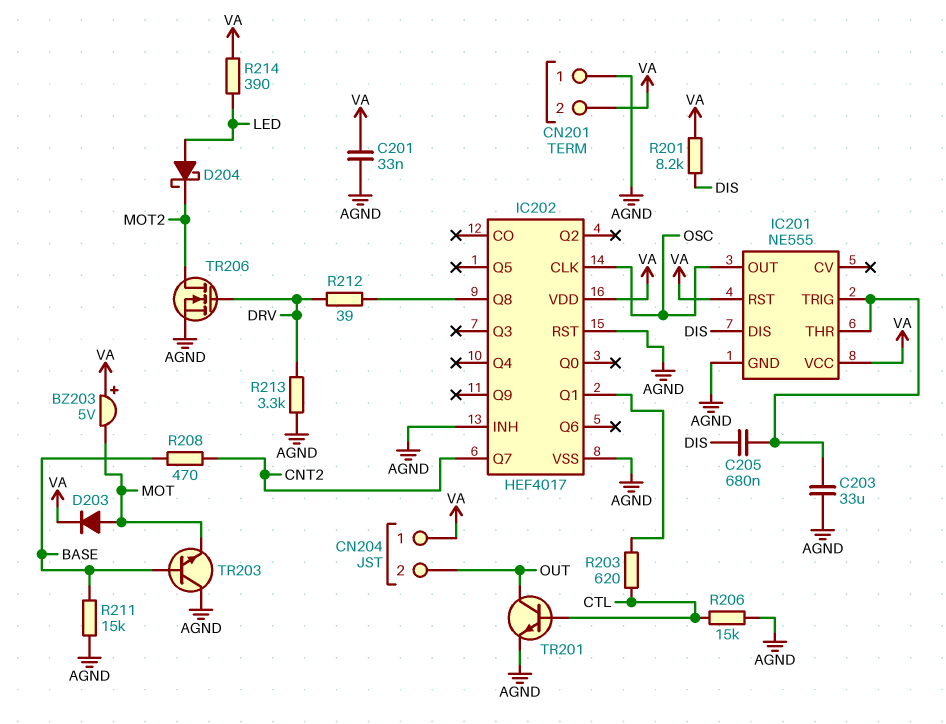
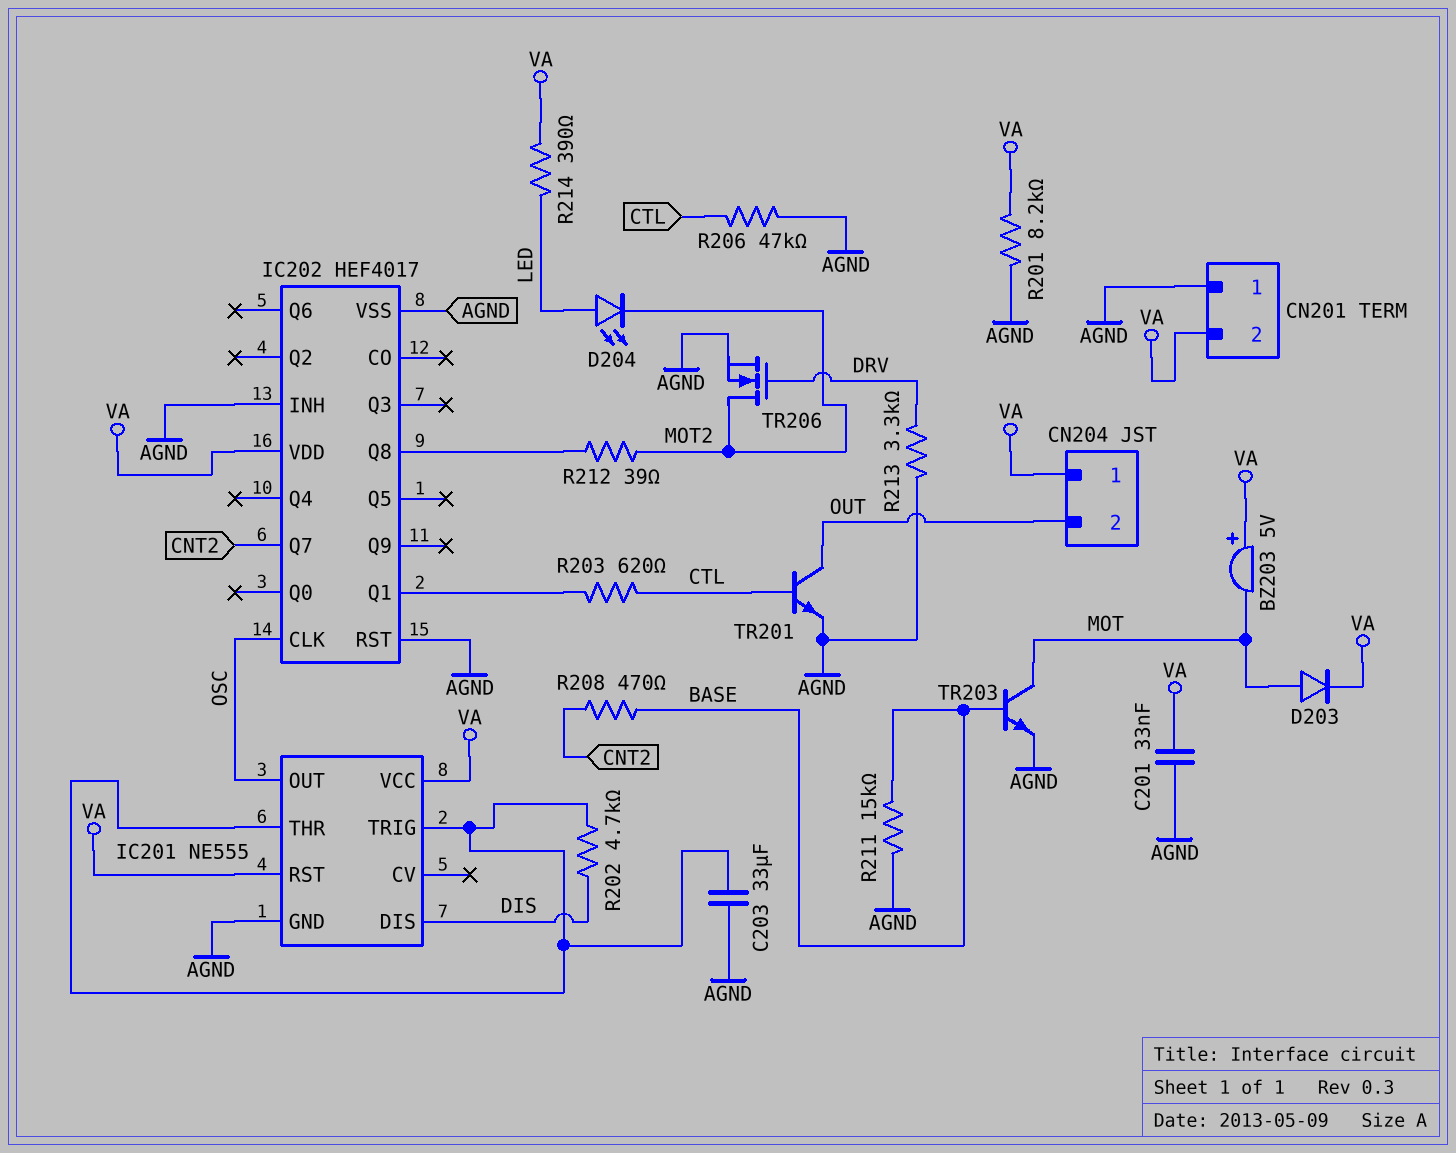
C205: 680nF (DIS, IC201/THR) -> none
D204: schottky (A LED, K MOT2) -> LED (A LED, K MOT2)
R201: 8.2k (DIS, VA) -> 8.2k (AGND, VA)
R202: none -> 4.7k (DIS, IC201/THR)
R206: 15k (AGND, CTL) -> 47k (AGND, CTL)
R212: 39 (DRV, IC202/Q8) -> 39 (IC202/Q8, MOT2)
TR203: NPN (B BASE, C AGND, E MOT) -> NPN (B BASE, C MOT, E AGND)

